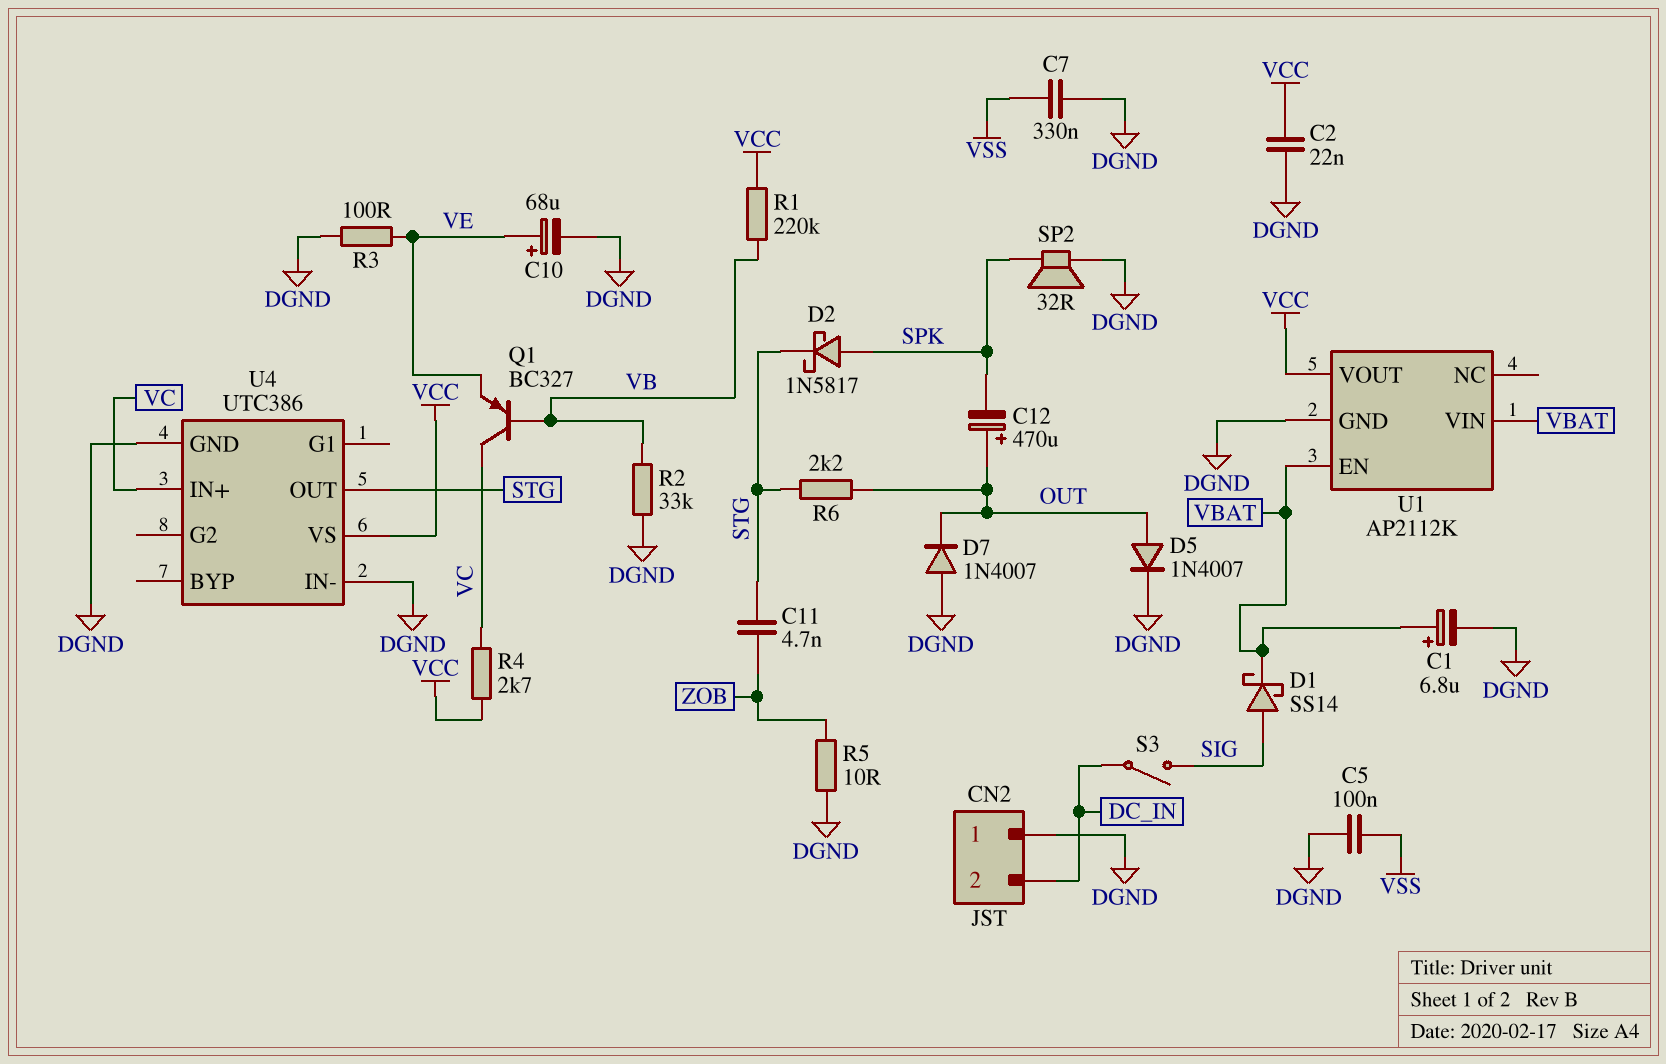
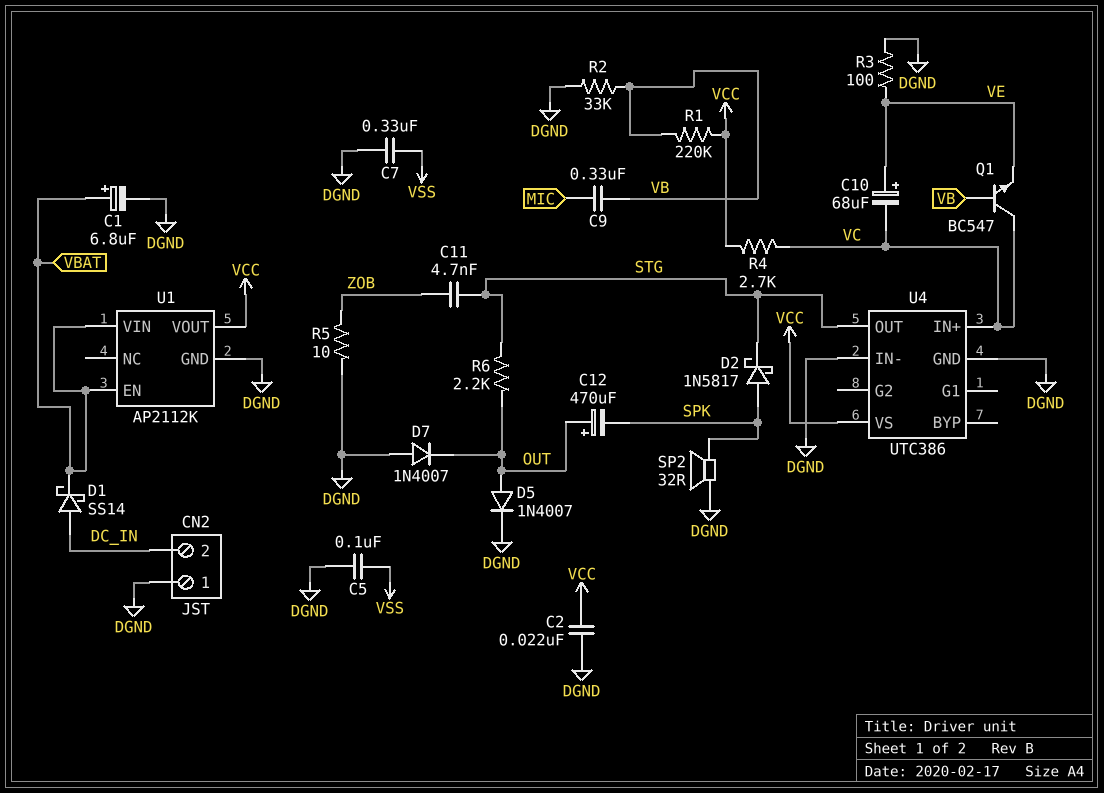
C9: none -> 330nF (MIC, VB)
C10: 68uF (plus VE, minus DGND) -> 68uF (plus VE, minus VC)
D1: schottky SS14 (A SIG, K VBAT) -> schottky SS14 (A DC_IN, K VBAT)
Q1: PNP BC327 (B VB, C VC, E VE) -> NPN BC547 (B VB, C VC, E VE)
S3: switch (DC_IN, SIG) -> none

